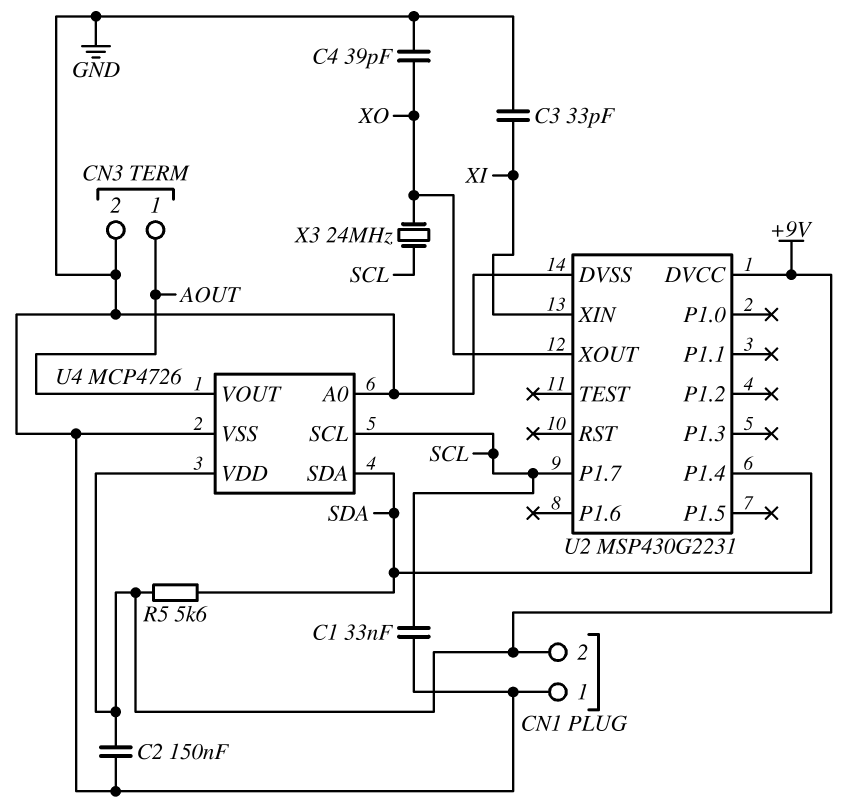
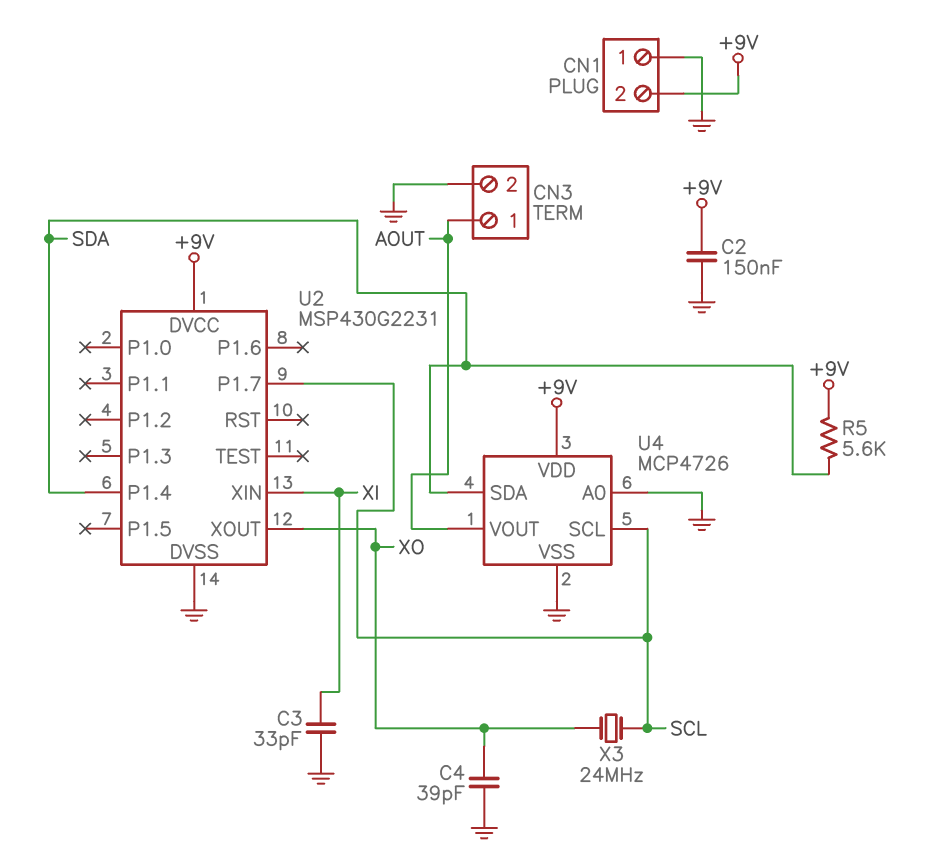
C1: 33nF (GND, SCL) -> none

